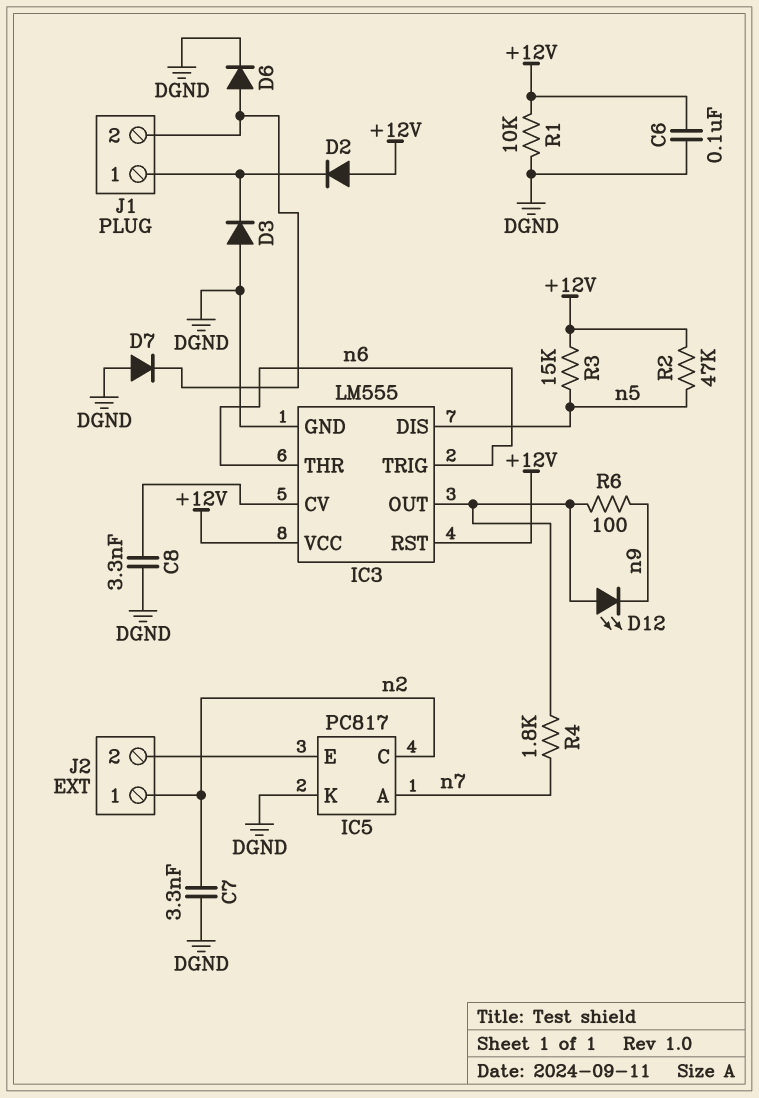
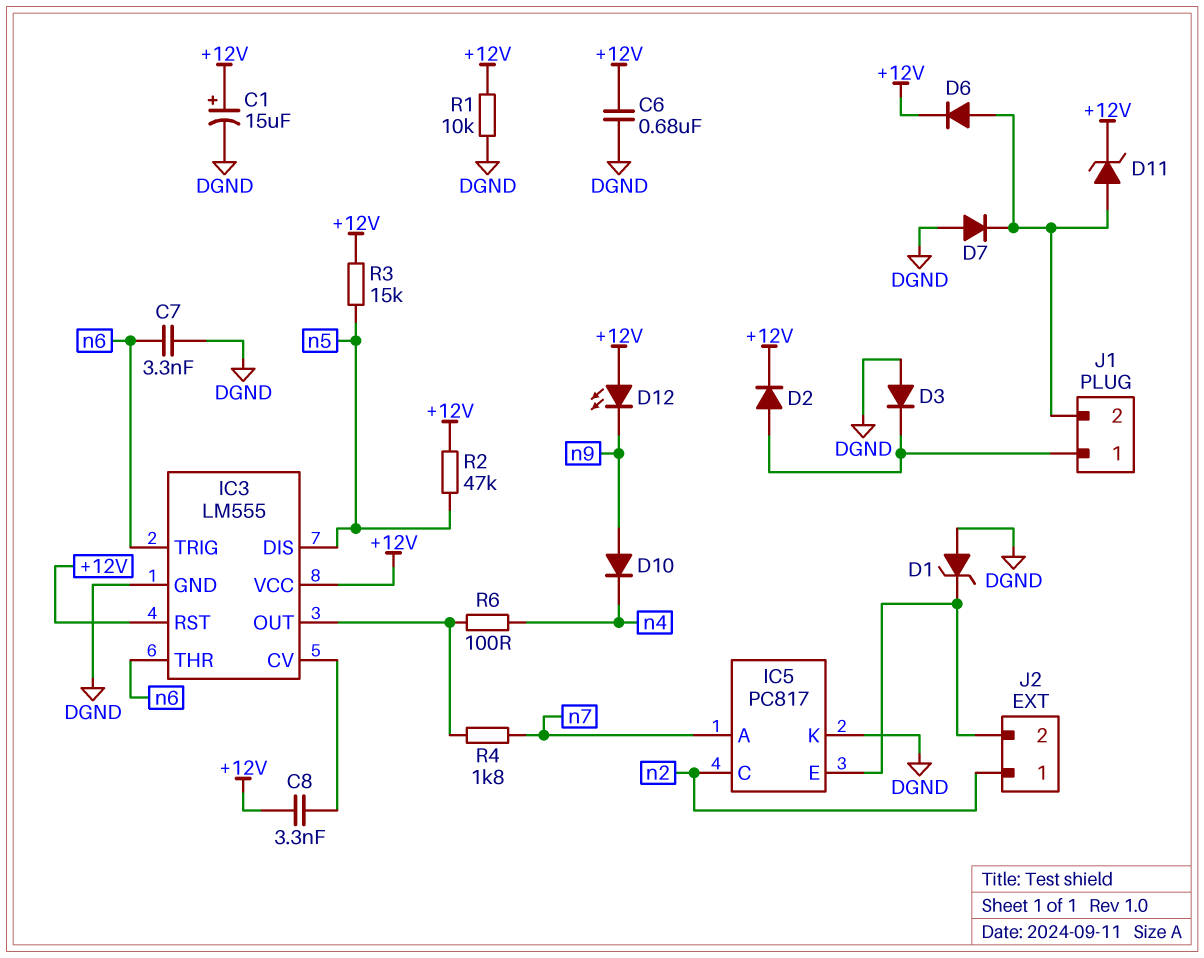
C1: none -> 15uF (plus +12V, minus DGND)
C6: 100nF (+12V, DGND) -> 680nF (+12V, DGND)
C7: 3.3nF (DGND, n2) -> 3.3nF (DGND, n6)
C8: 3.3nF (DGND, IC3/CV) -> 3.3nF (+12V, IC3/CV)
D1: none -> zener (A DGND, K IC5/E)
D2: diode (A +12V, K J1/1) -> diode (A J1/1, K +12V)
D6: diode (A J1/2, K DGND) -> diode (A J1/2, K +12V)
D10: none -> diode (A n9, K n4)
D11: none -> zener (A J1/2, K +12V)
D12: LED (A IC3/OUT, K n9) -> LED (A +12V, K n9)
R6: 100 (IC3/OUT, n9) -> 100 (IC3/OUT, n4)

